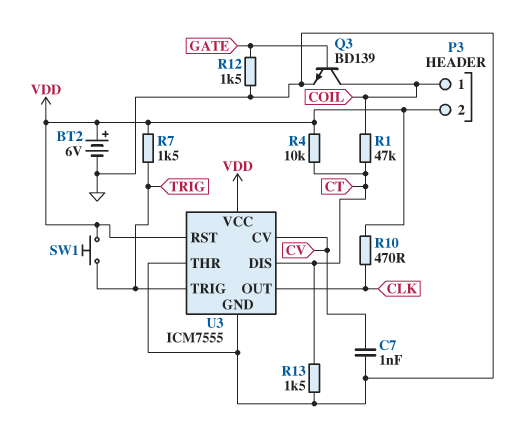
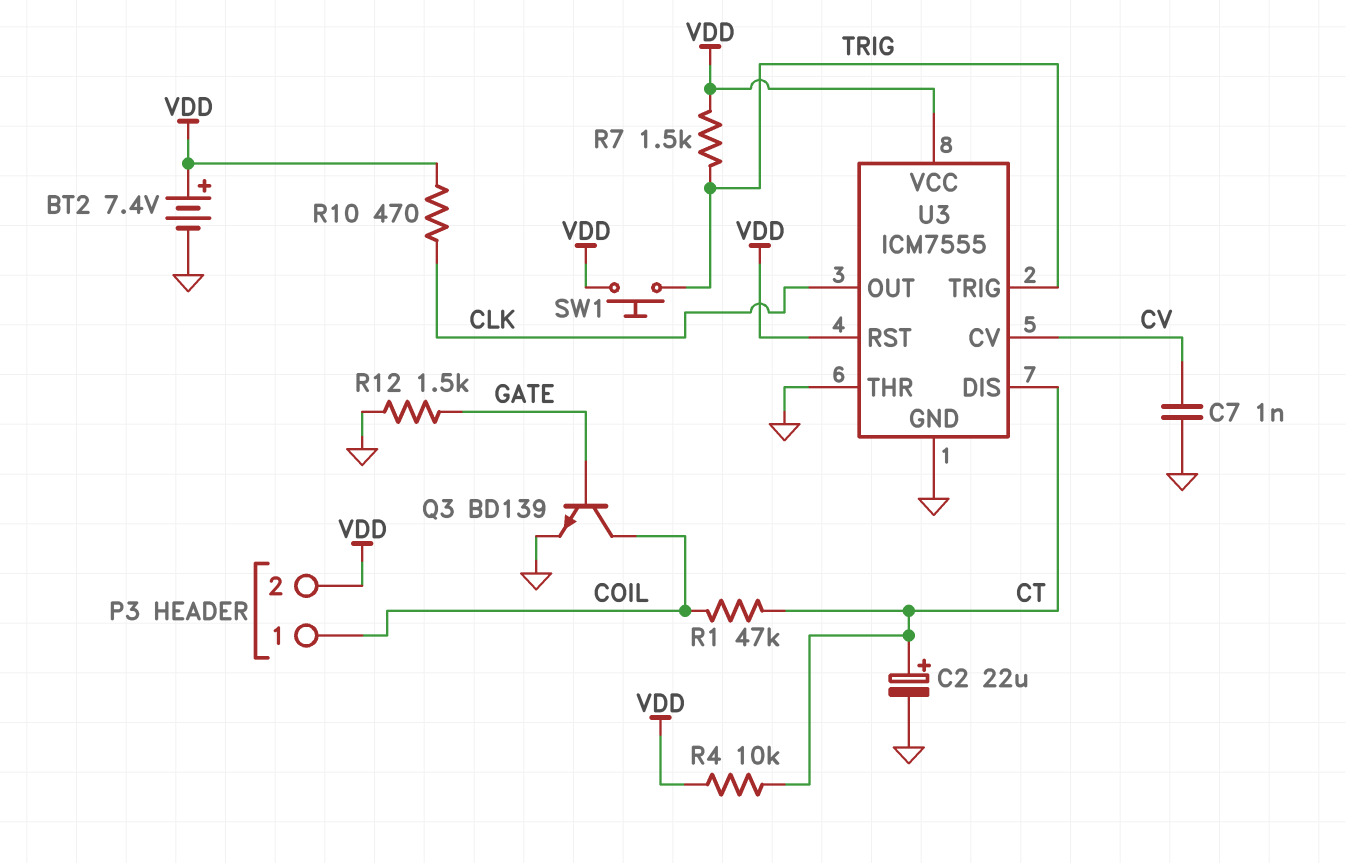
BT2: 6V (plus VDD, minus GND) -> 7.4V (plus VDD, minus GND)
C2: none -> 22uF (plus CT, minus GND)
R13: 1.5k (CT, GND) -> none

